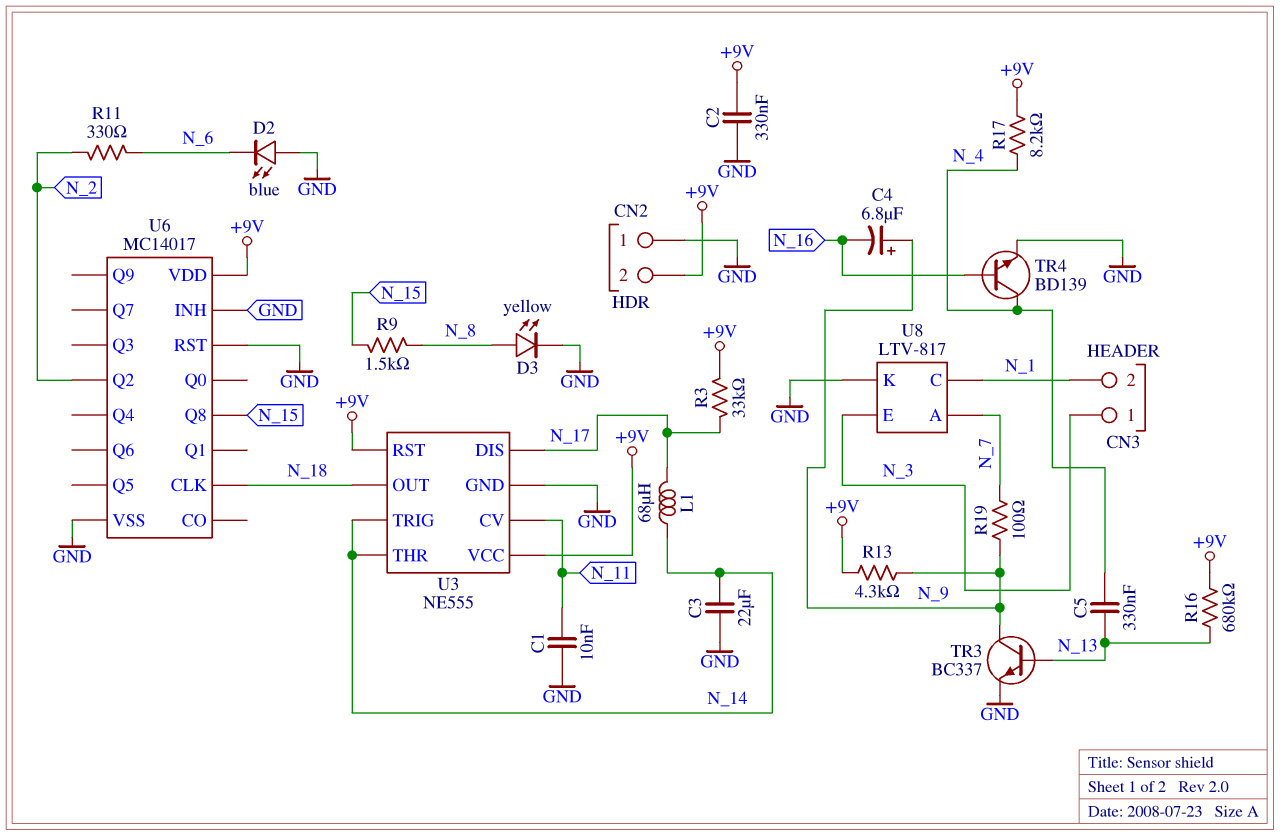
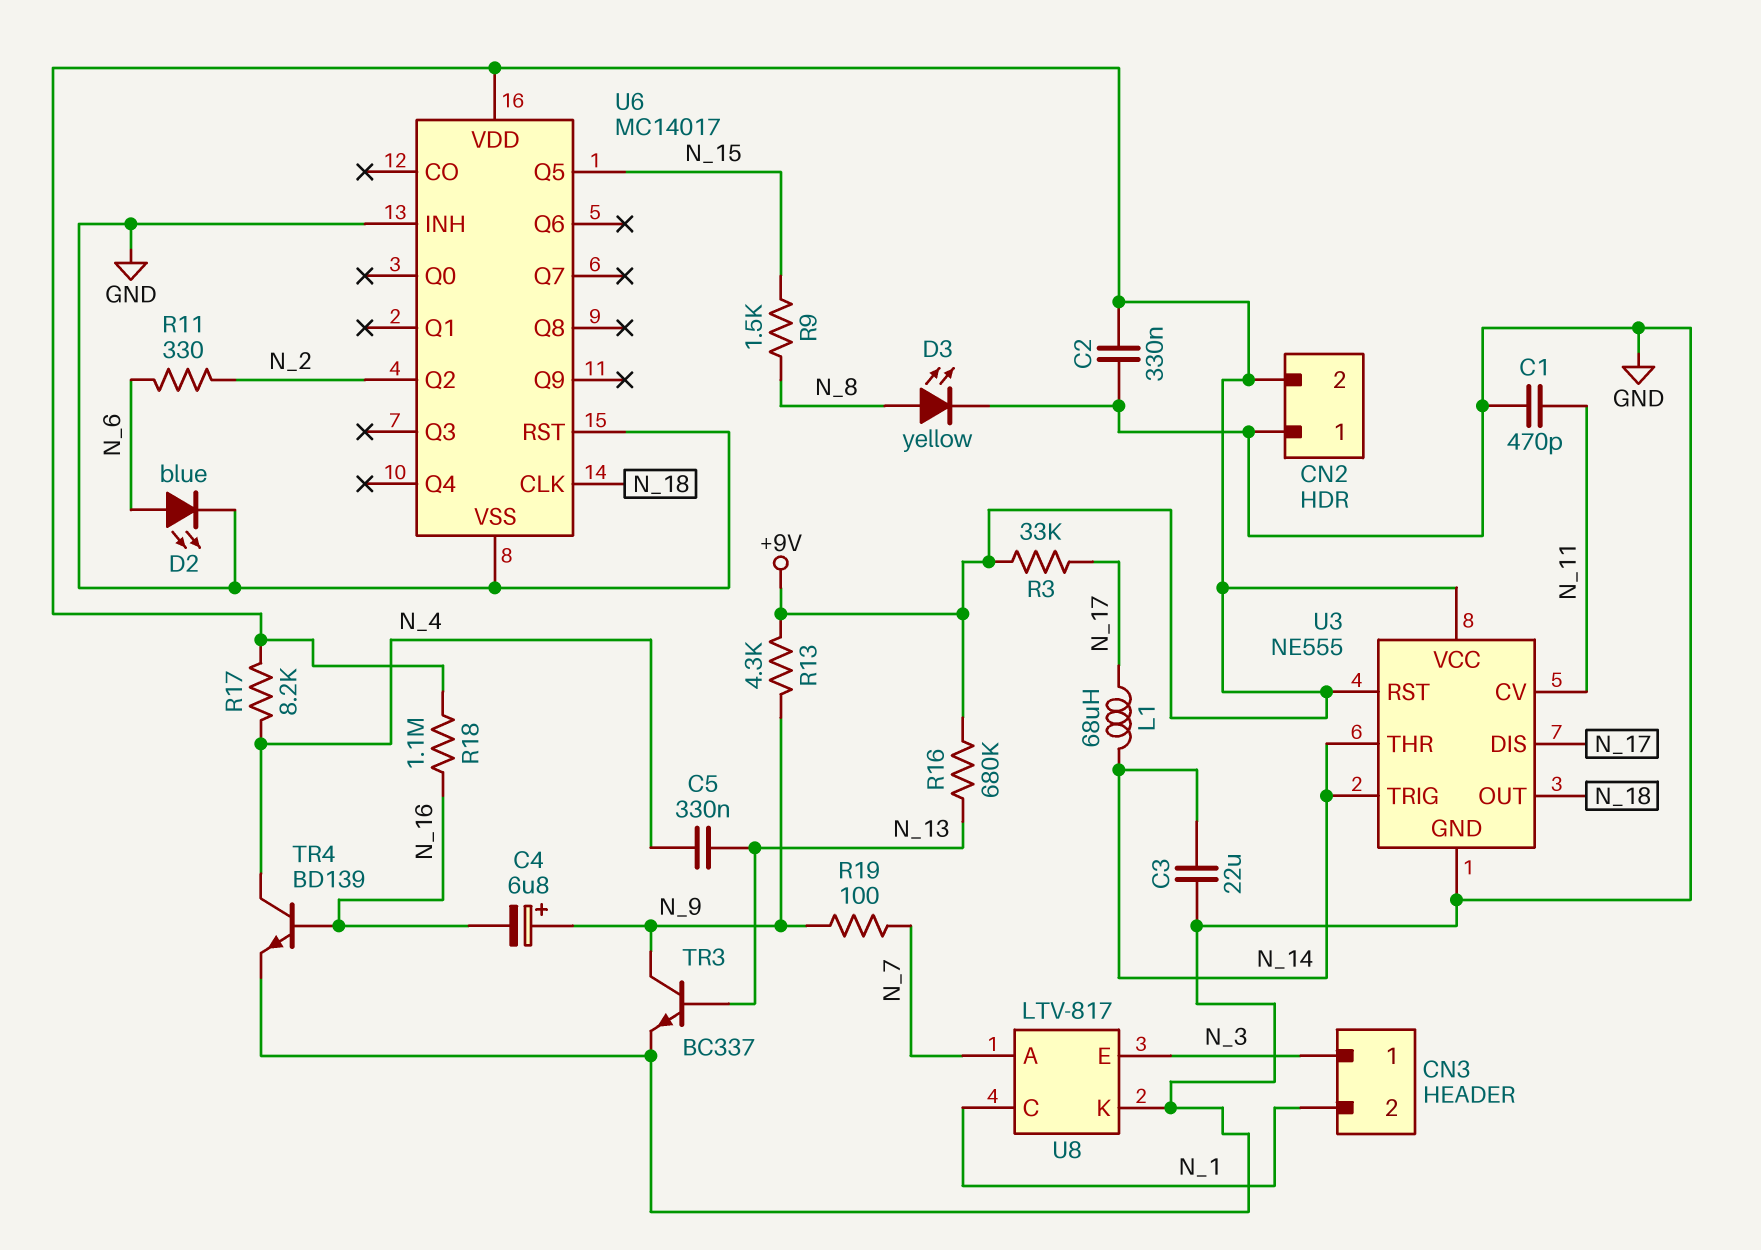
C1: 10nF (GND, N_11) -> 470pF (GND, N_11)
D2: LED blue (A GND, K N_6) -> LED blue (A N_6, K GND)
R18: none -> 1.1M (+9V, N_16)
U6 pin Q5: none -> N_15
U6 pin Q8: N_15 -> none

